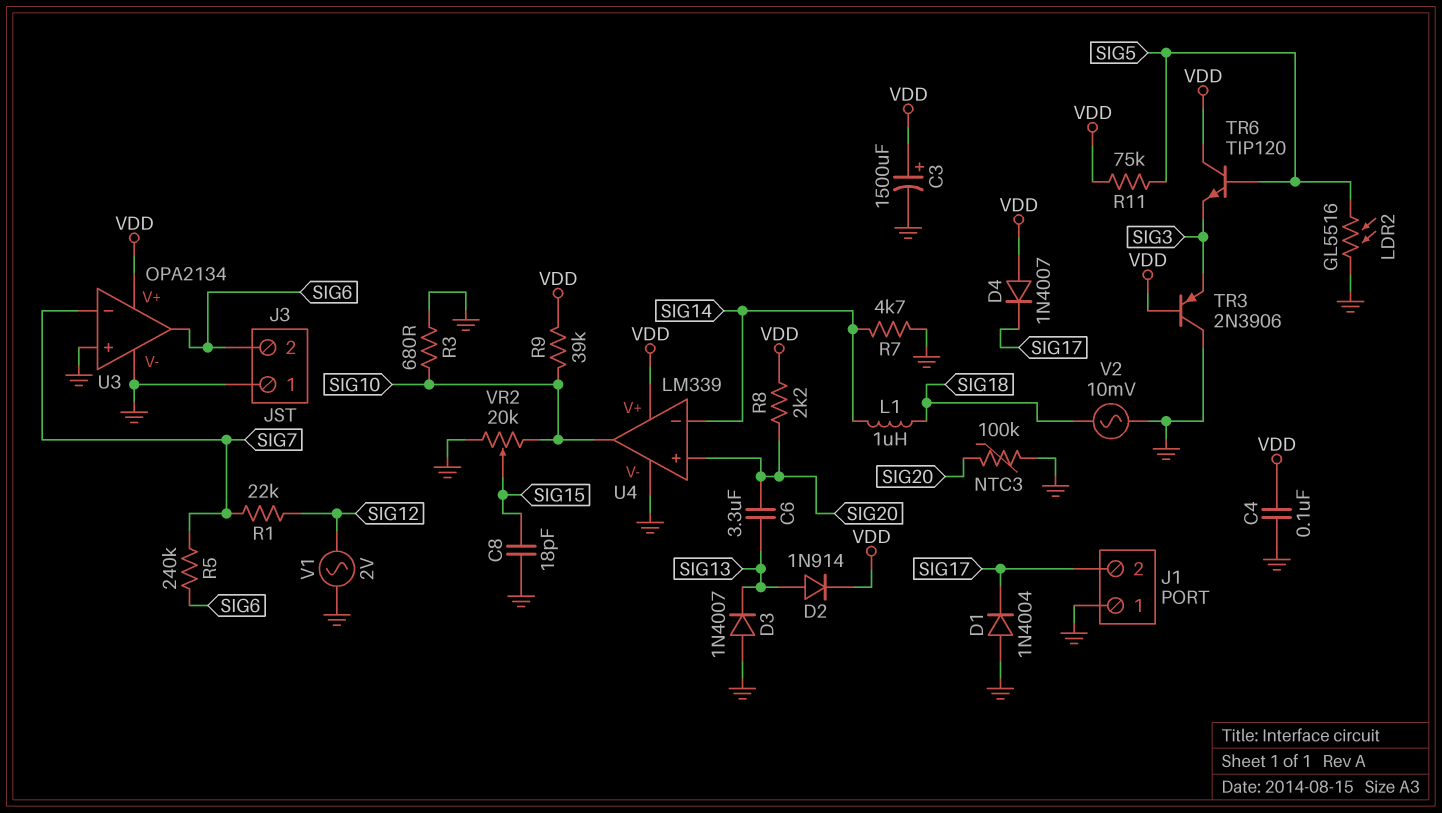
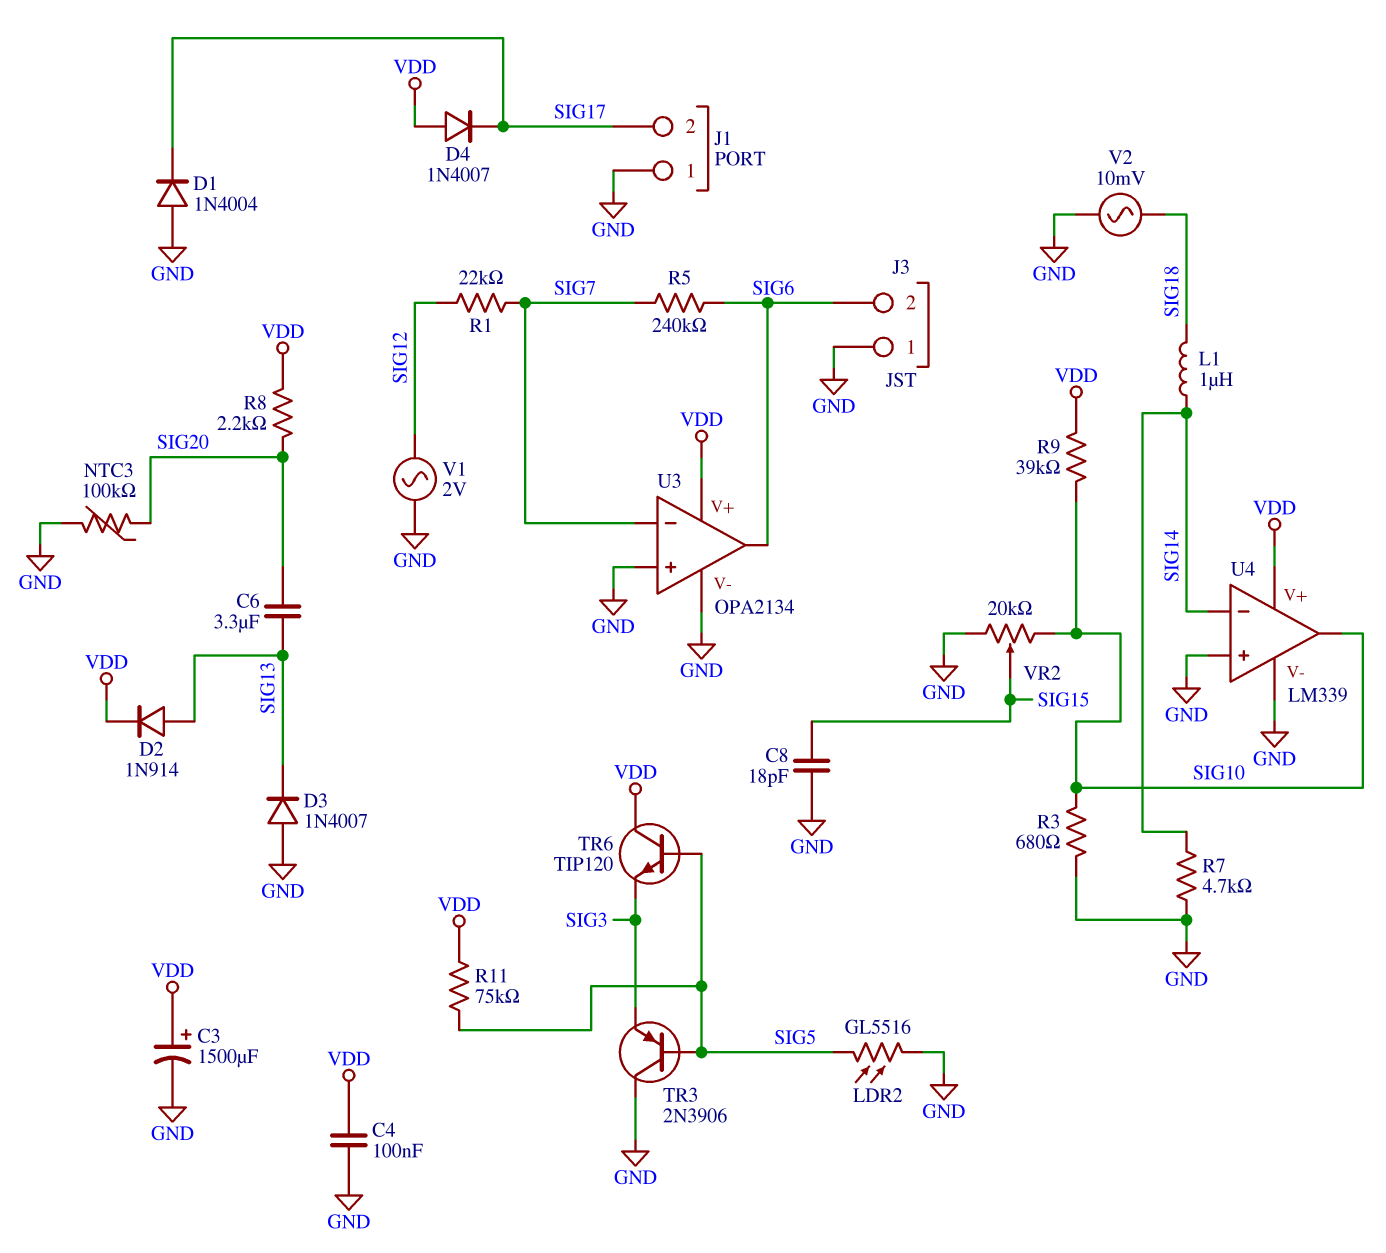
TR3: PNP 2N3906 (B VDD, C GND, E SIG3) -> PNP 2N3906 (B SIG5, C GND, E SIG3)
U4 pin in+: SIG20 -> GND

